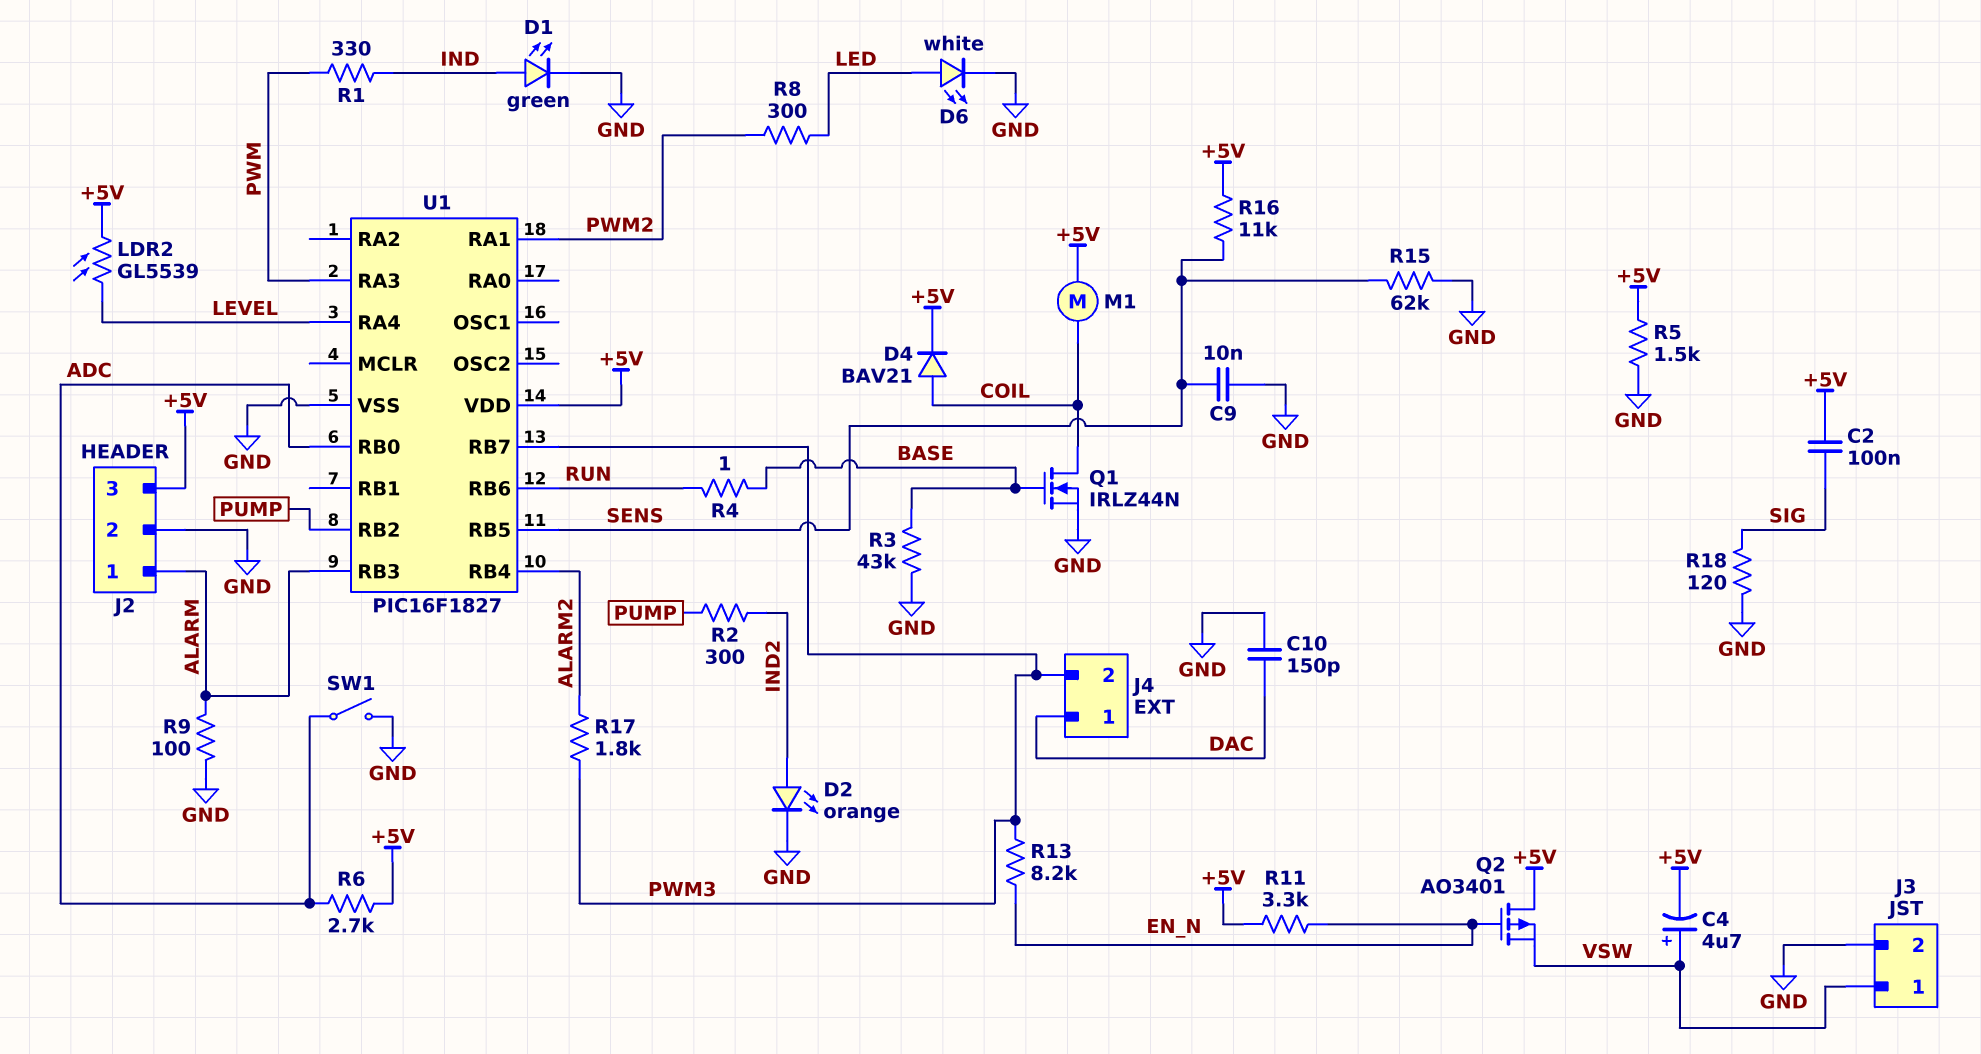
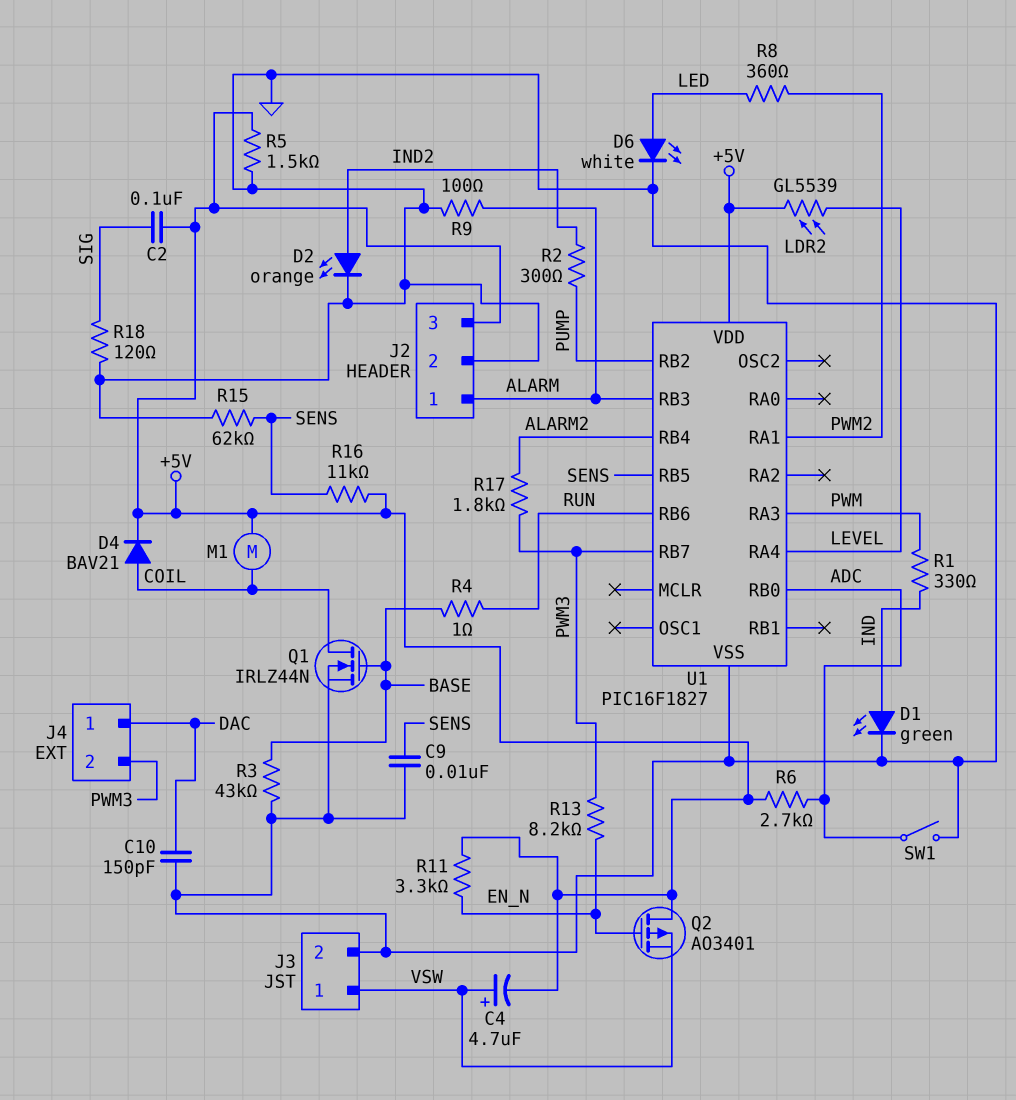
R8: 300 (LED, PWM2) -> 360 (LED, PWM2)

